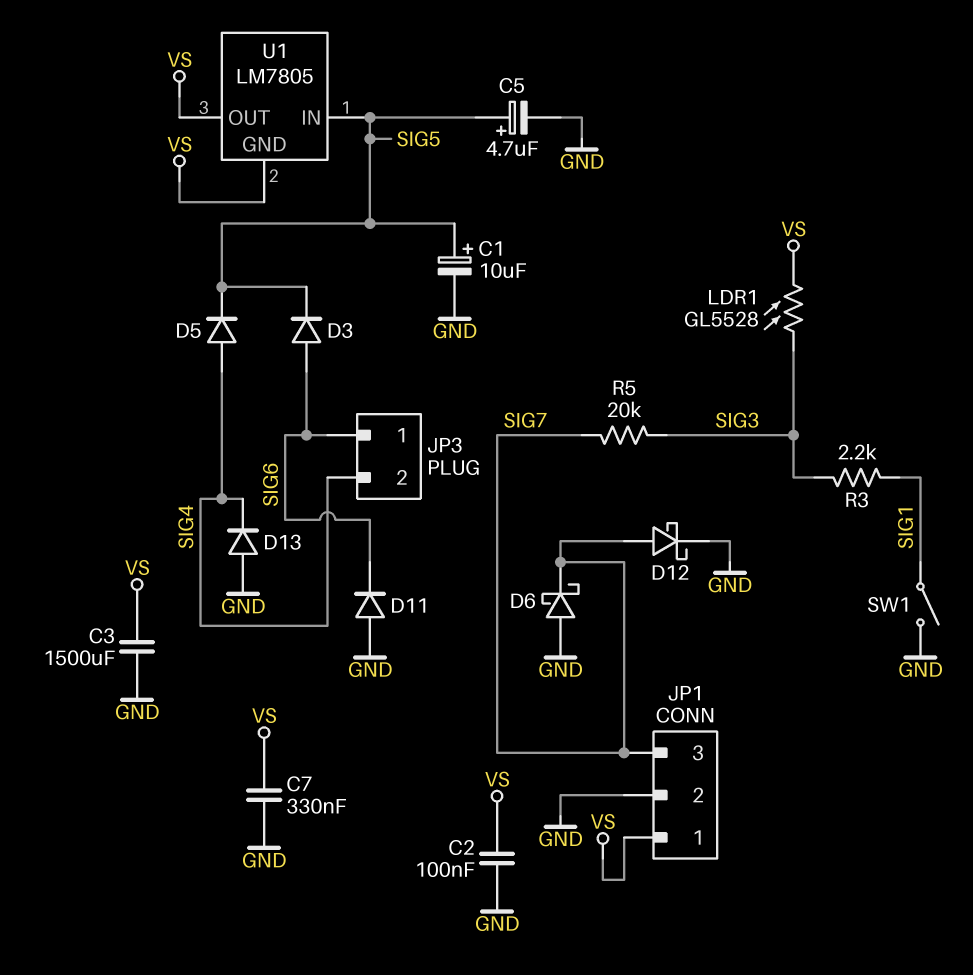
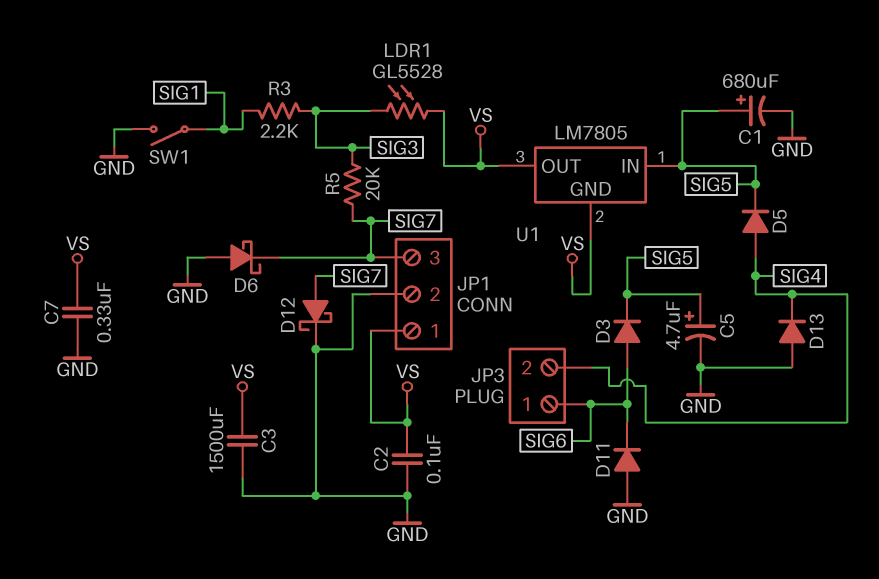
C1: 10uF (plus SIG5, minus GND) -> 680uF (plus SIG5, minus GND)

